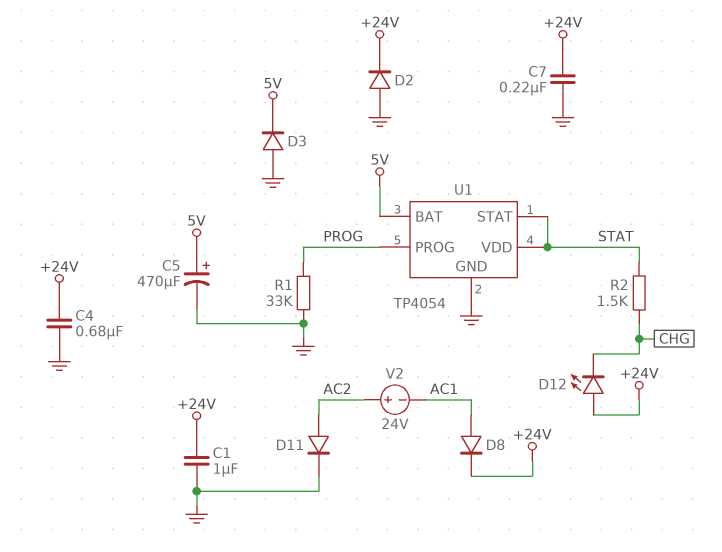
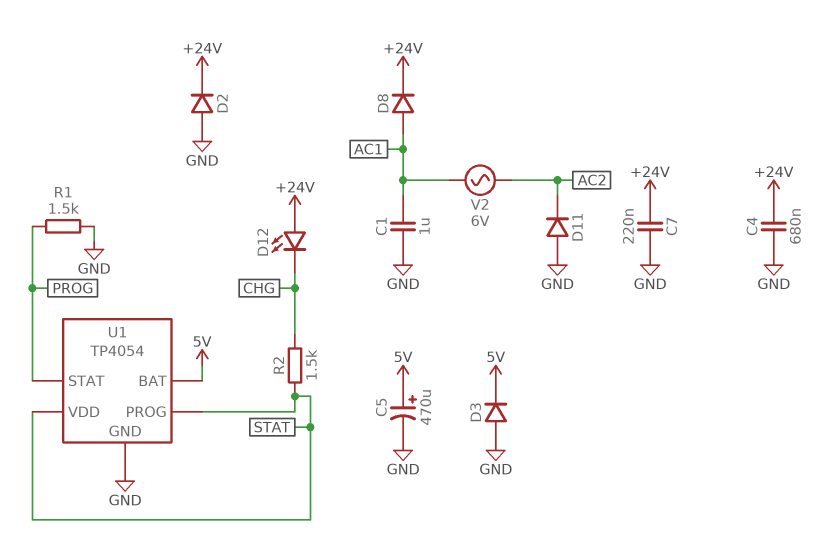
C1: 1uF (+24V, GND) -> 1uF (AC1, GND)
D11: diode (A AC2, K GND) -> diode (A GND, K AC2)
R1: 33k (GND, PROG) -> 1.5k (GND, PROG)
U1 pin PROG: PROG -> STAT
U1 pin STAT: STAT -> PROG
V2: 24V (plus AC2, minus AC1) -> AC 6V (AC1, AC2)

